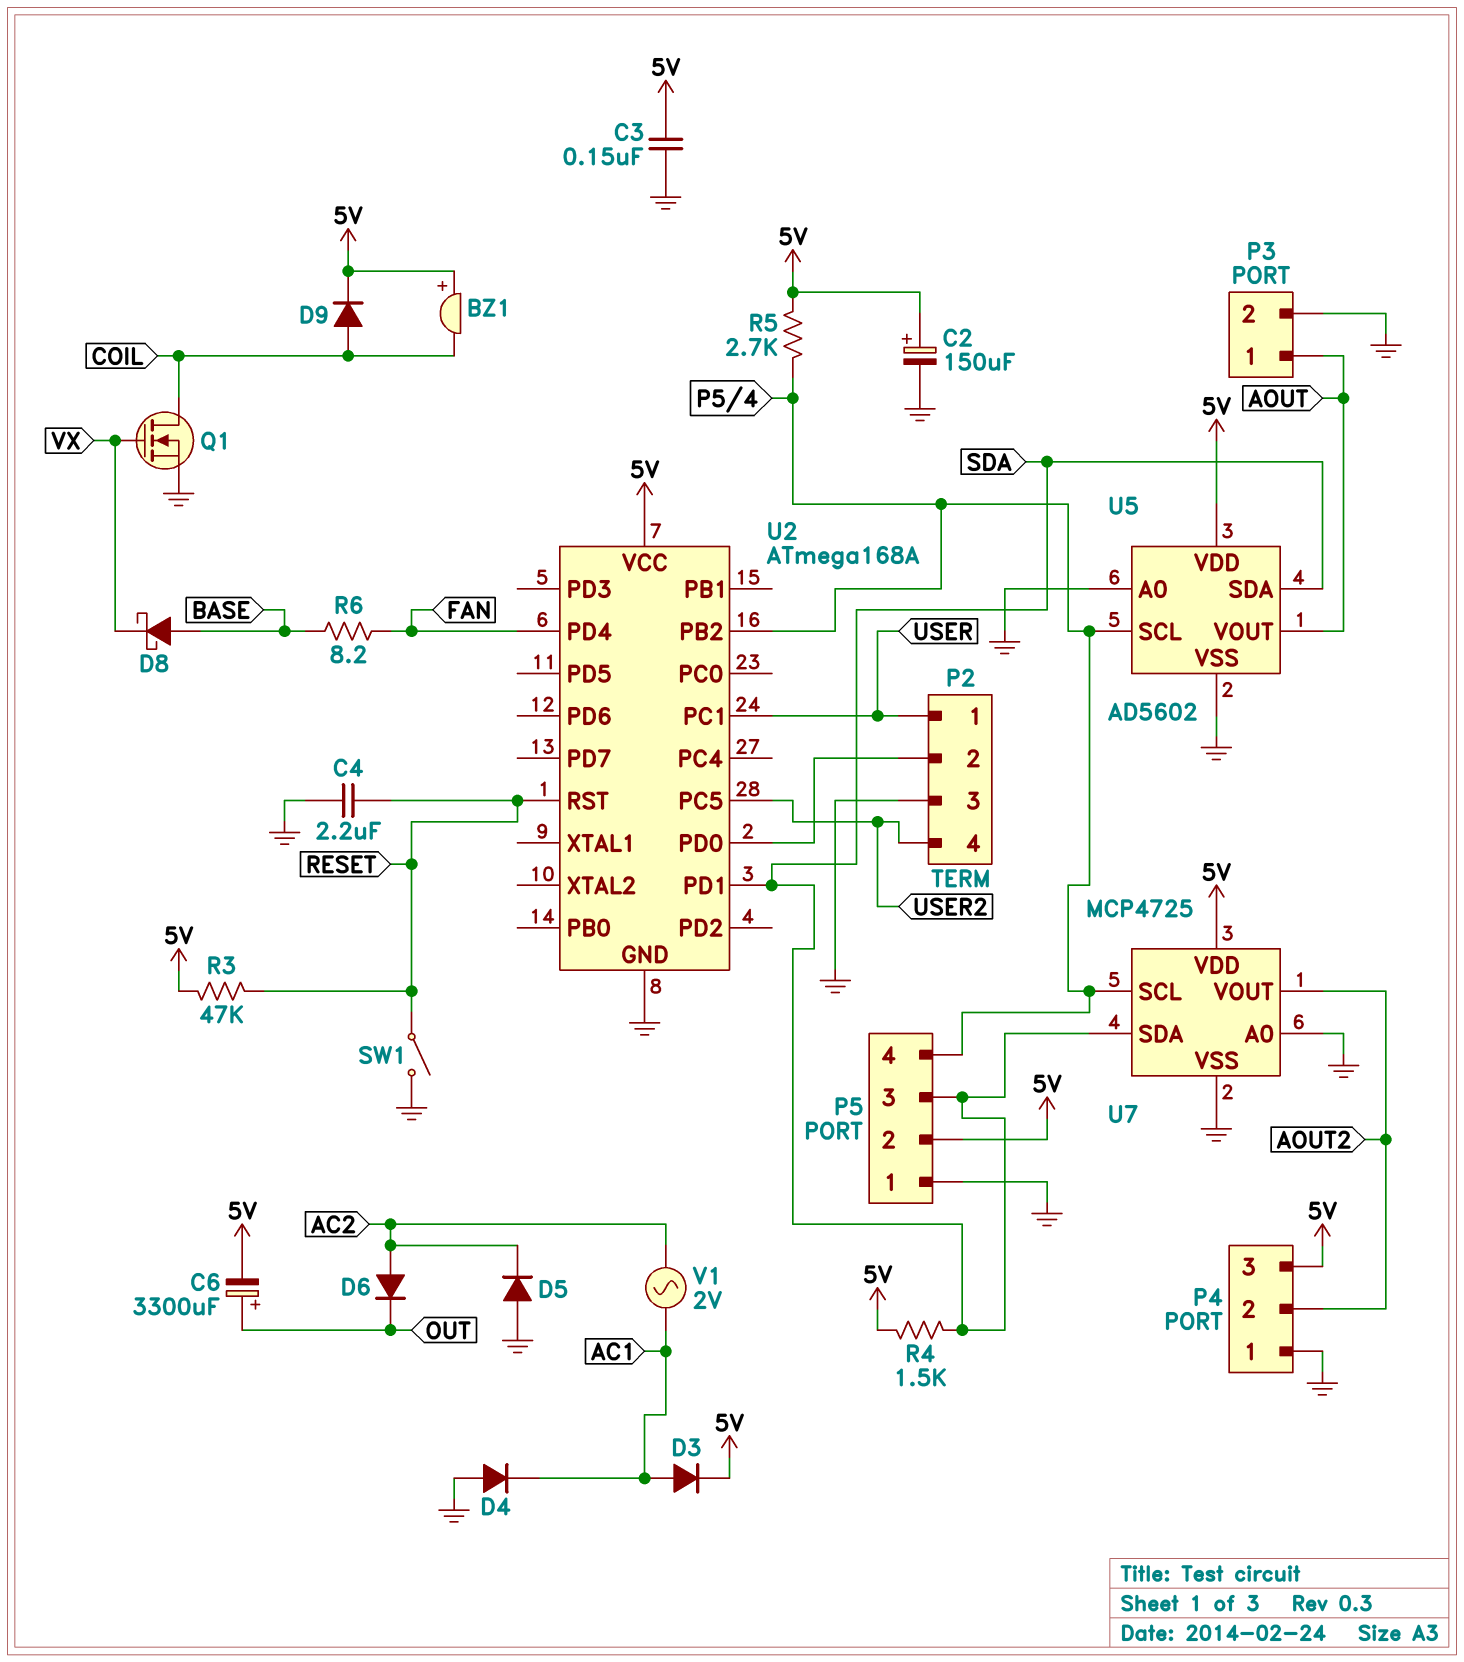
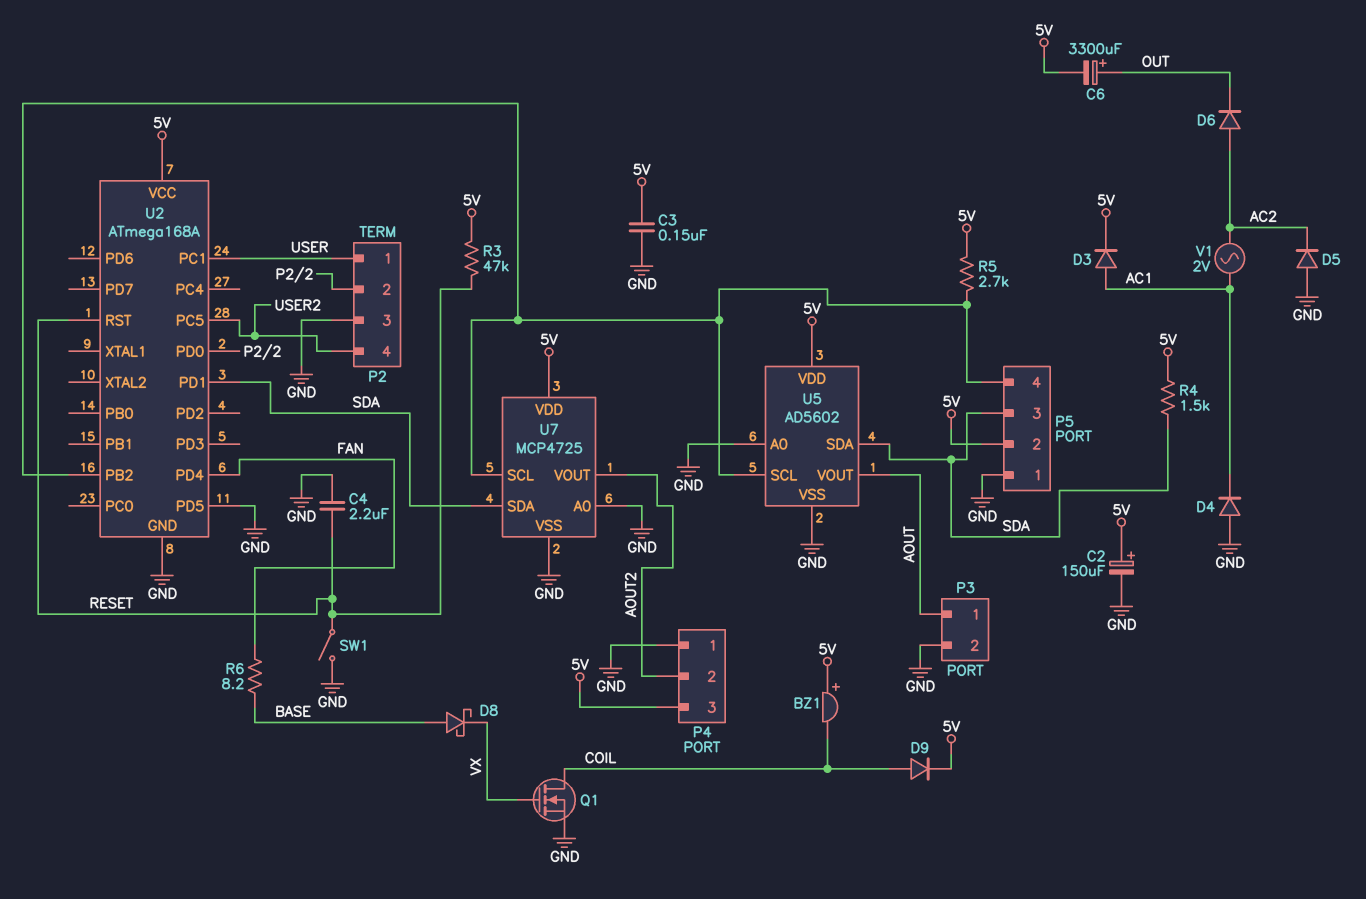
U2 pin PD5: none -> GND

